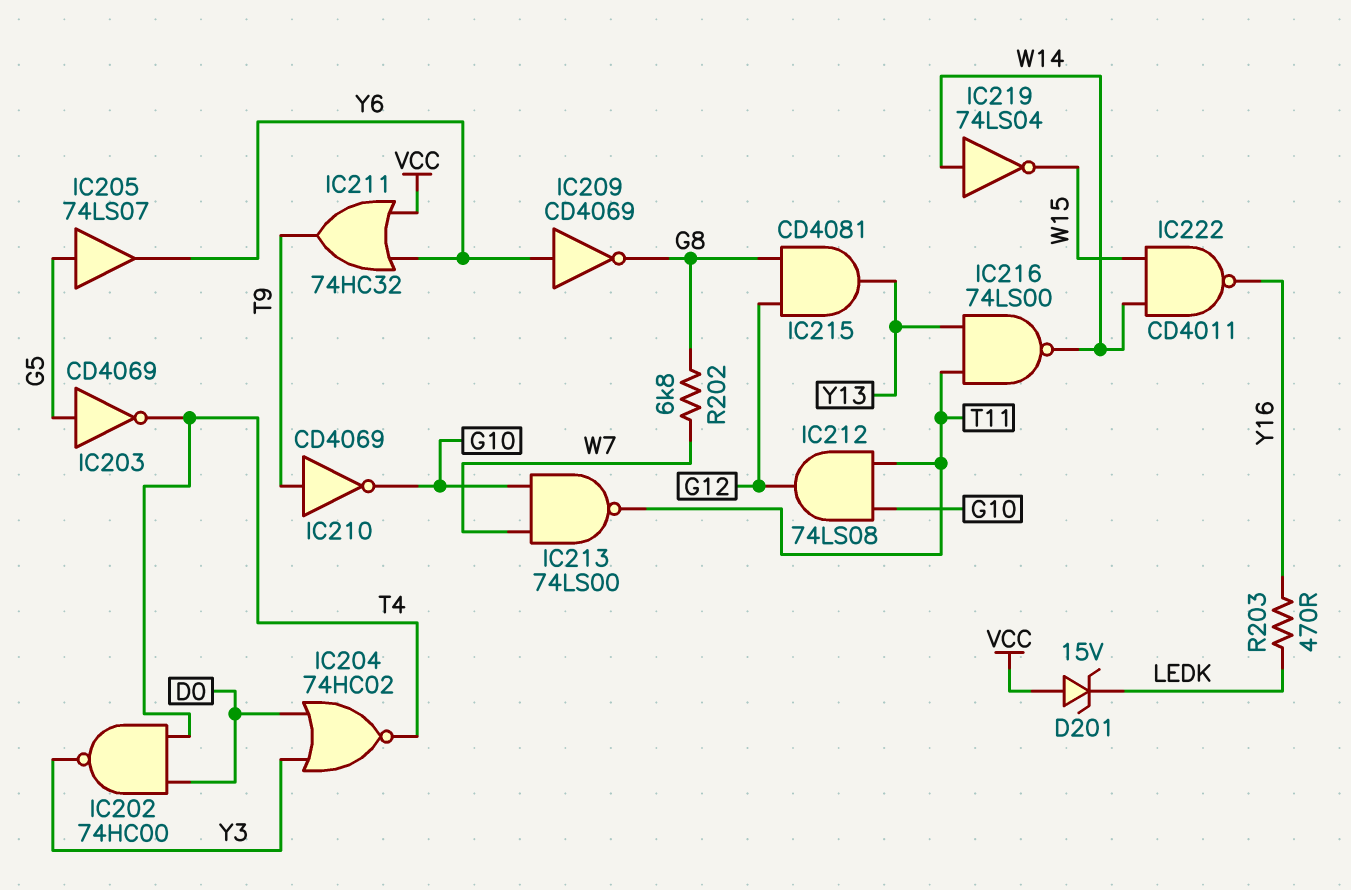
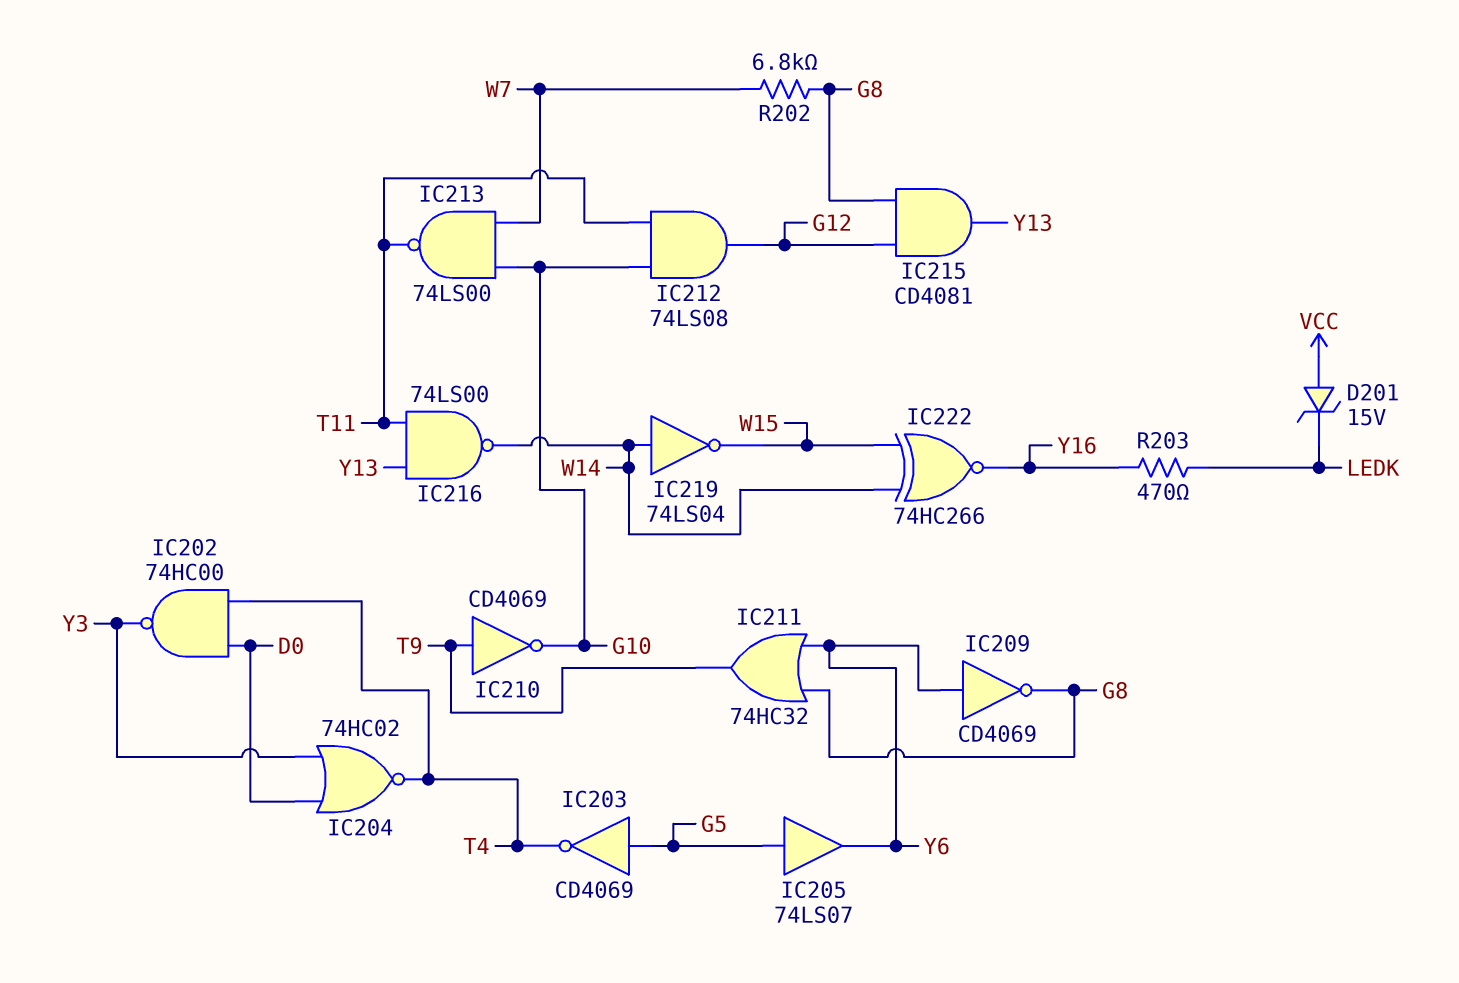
IC211: OR 74HC32 (in VCC, in Y6, out T9) -> OR 74HC32 (in G8, in Y6, out T9)
IC222: NAND CD4011 (in W14, in W15, out Y16) -> XNOR 74HC266 (in W14, in W15, out Y16)

